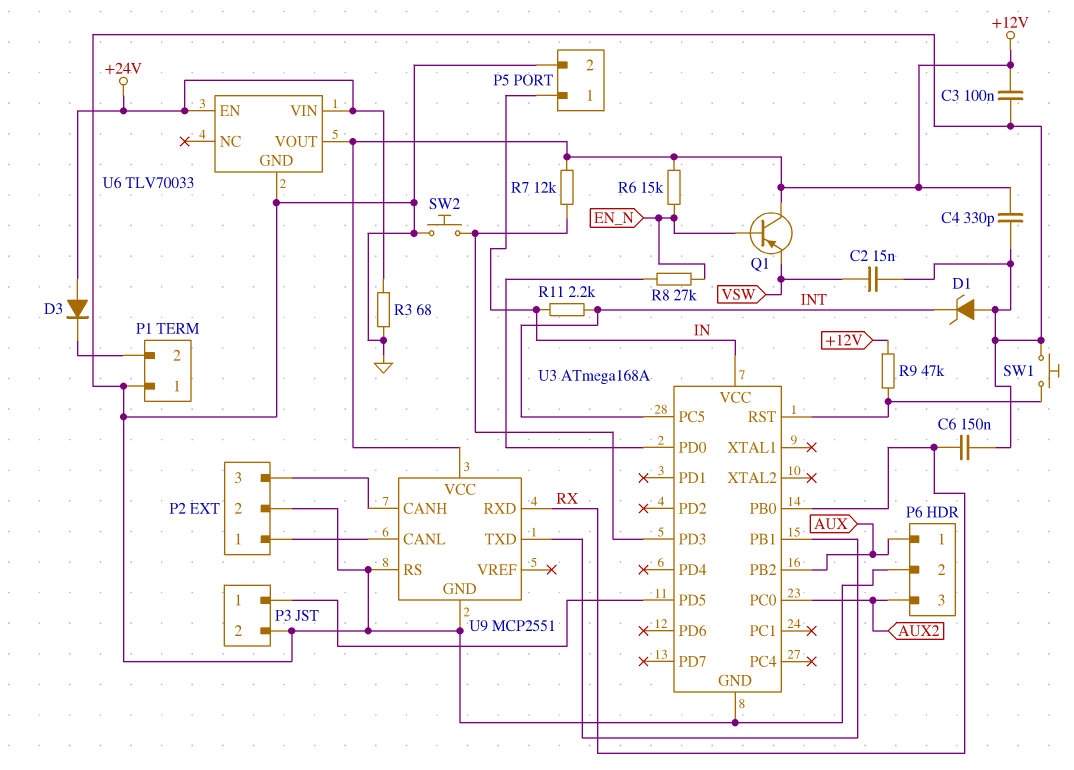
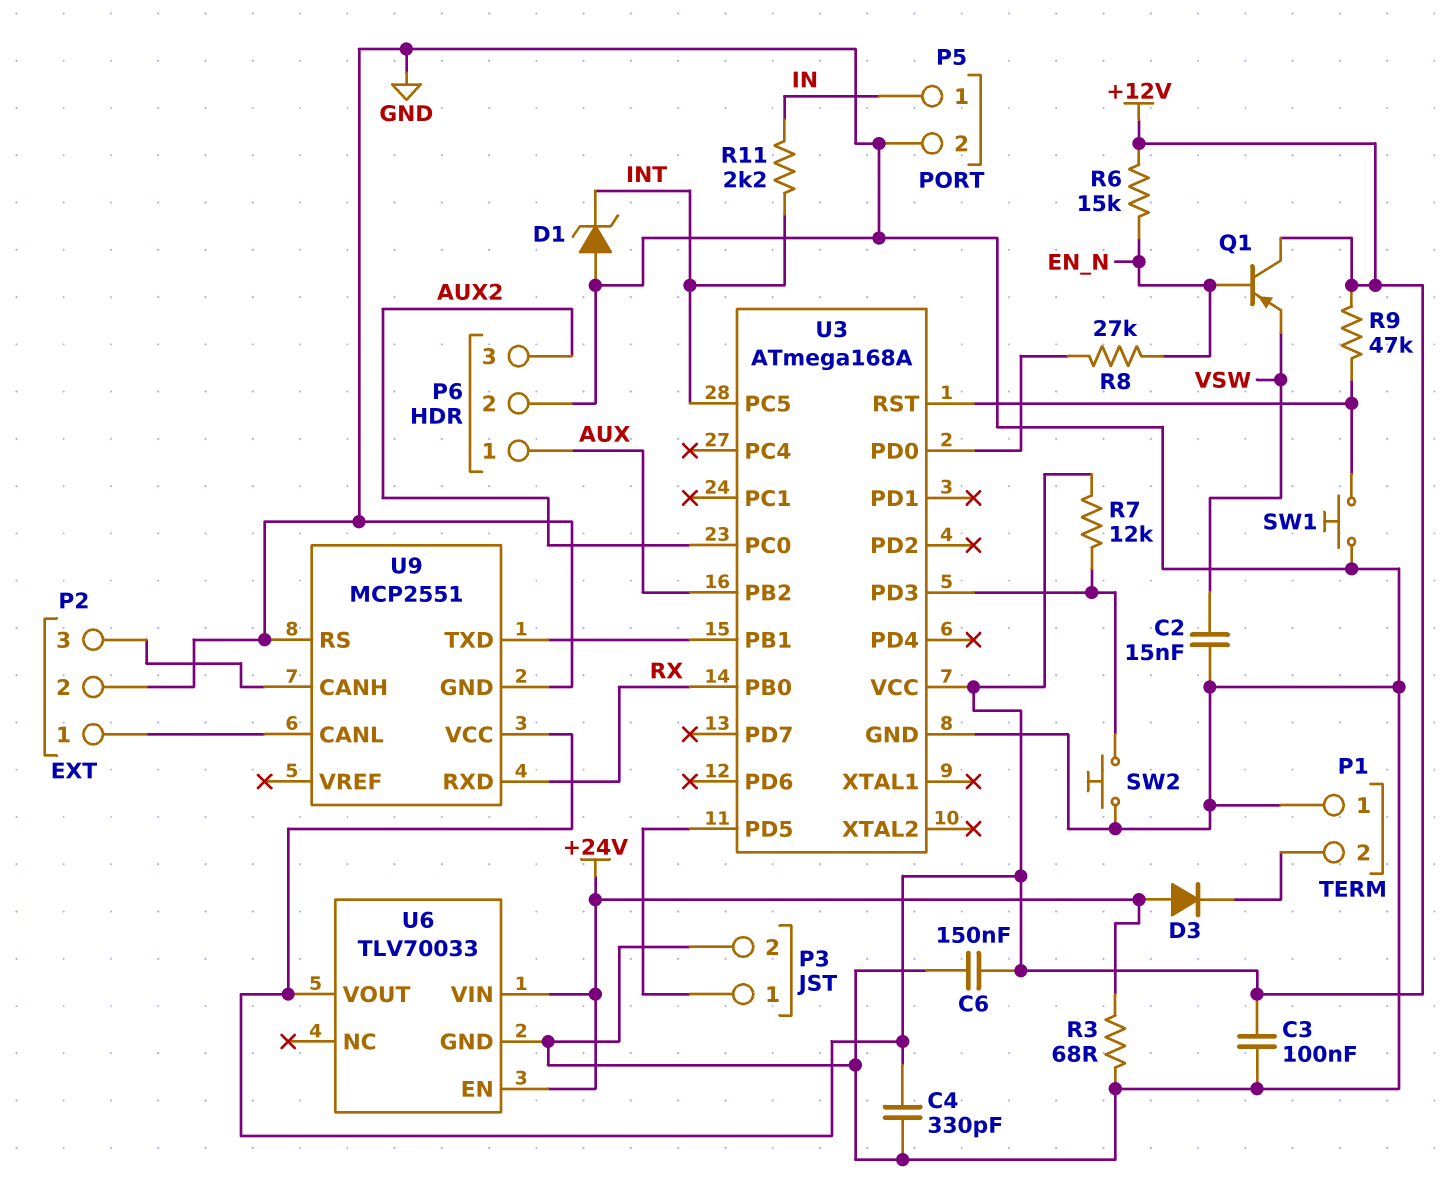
C6: 150nF (GND, RX) -> 150nF (+12V, GND)
U3 pin VCC: IN -> +12V

